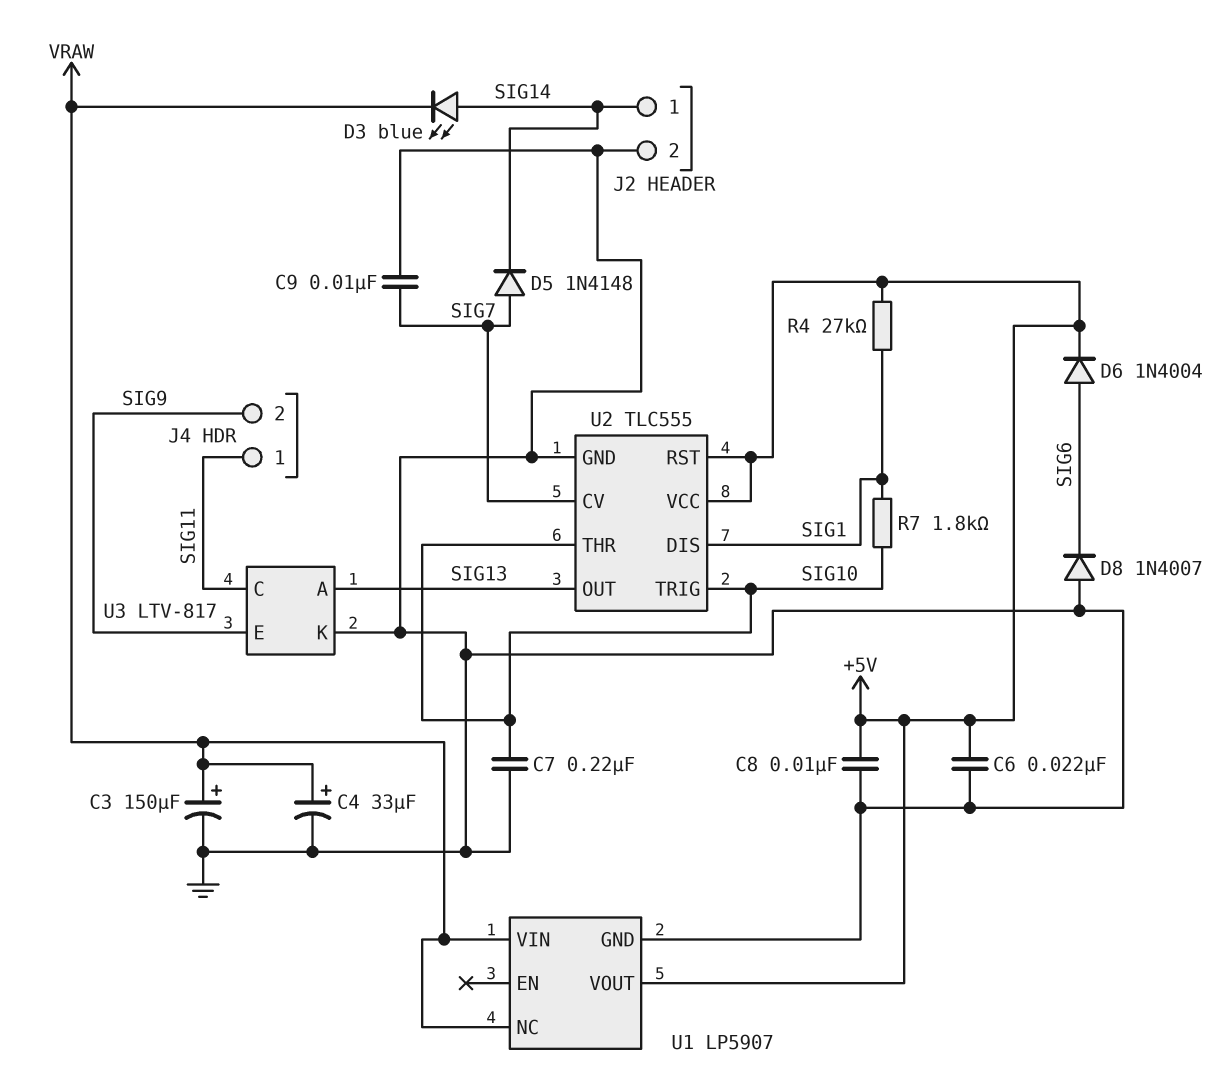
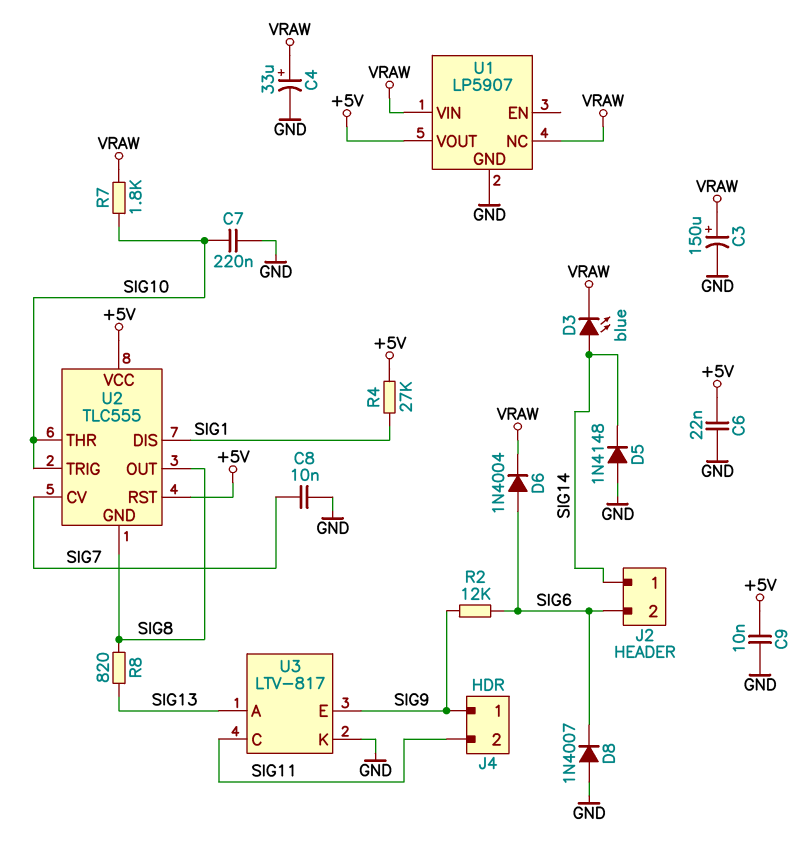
C8: 10nF (+5V, GND) -> 10nF (GND, SIG7)
C9: 10nF (GND, SIG7) -> 10nF (+5V, GND)
D5: diode 1N4148 (A SIG7, K SIG14) -> diode 1N4148 (A GND, K SIG14)
D6: diode 1N4004 (A SIG6, K +5V) -> diode 1N4004 (A SIG6, K VRAW)
J2 pin 2: GND -> SIG6
J4 pin 1: SIG11 -> SIG9
J4 pin 2: SIG9 -> SIG11
R2: none -> 12k (SIG6, SIG9)
R7: 1.8k (SIG1, SIG10) -> 1.8k (SIG10, VRAW)
R8: none -> 820 (SIG8, SIG13)
U2 pin GND: GND -> SIG8
U2 pin OUT: SIG13 -> SIG8

